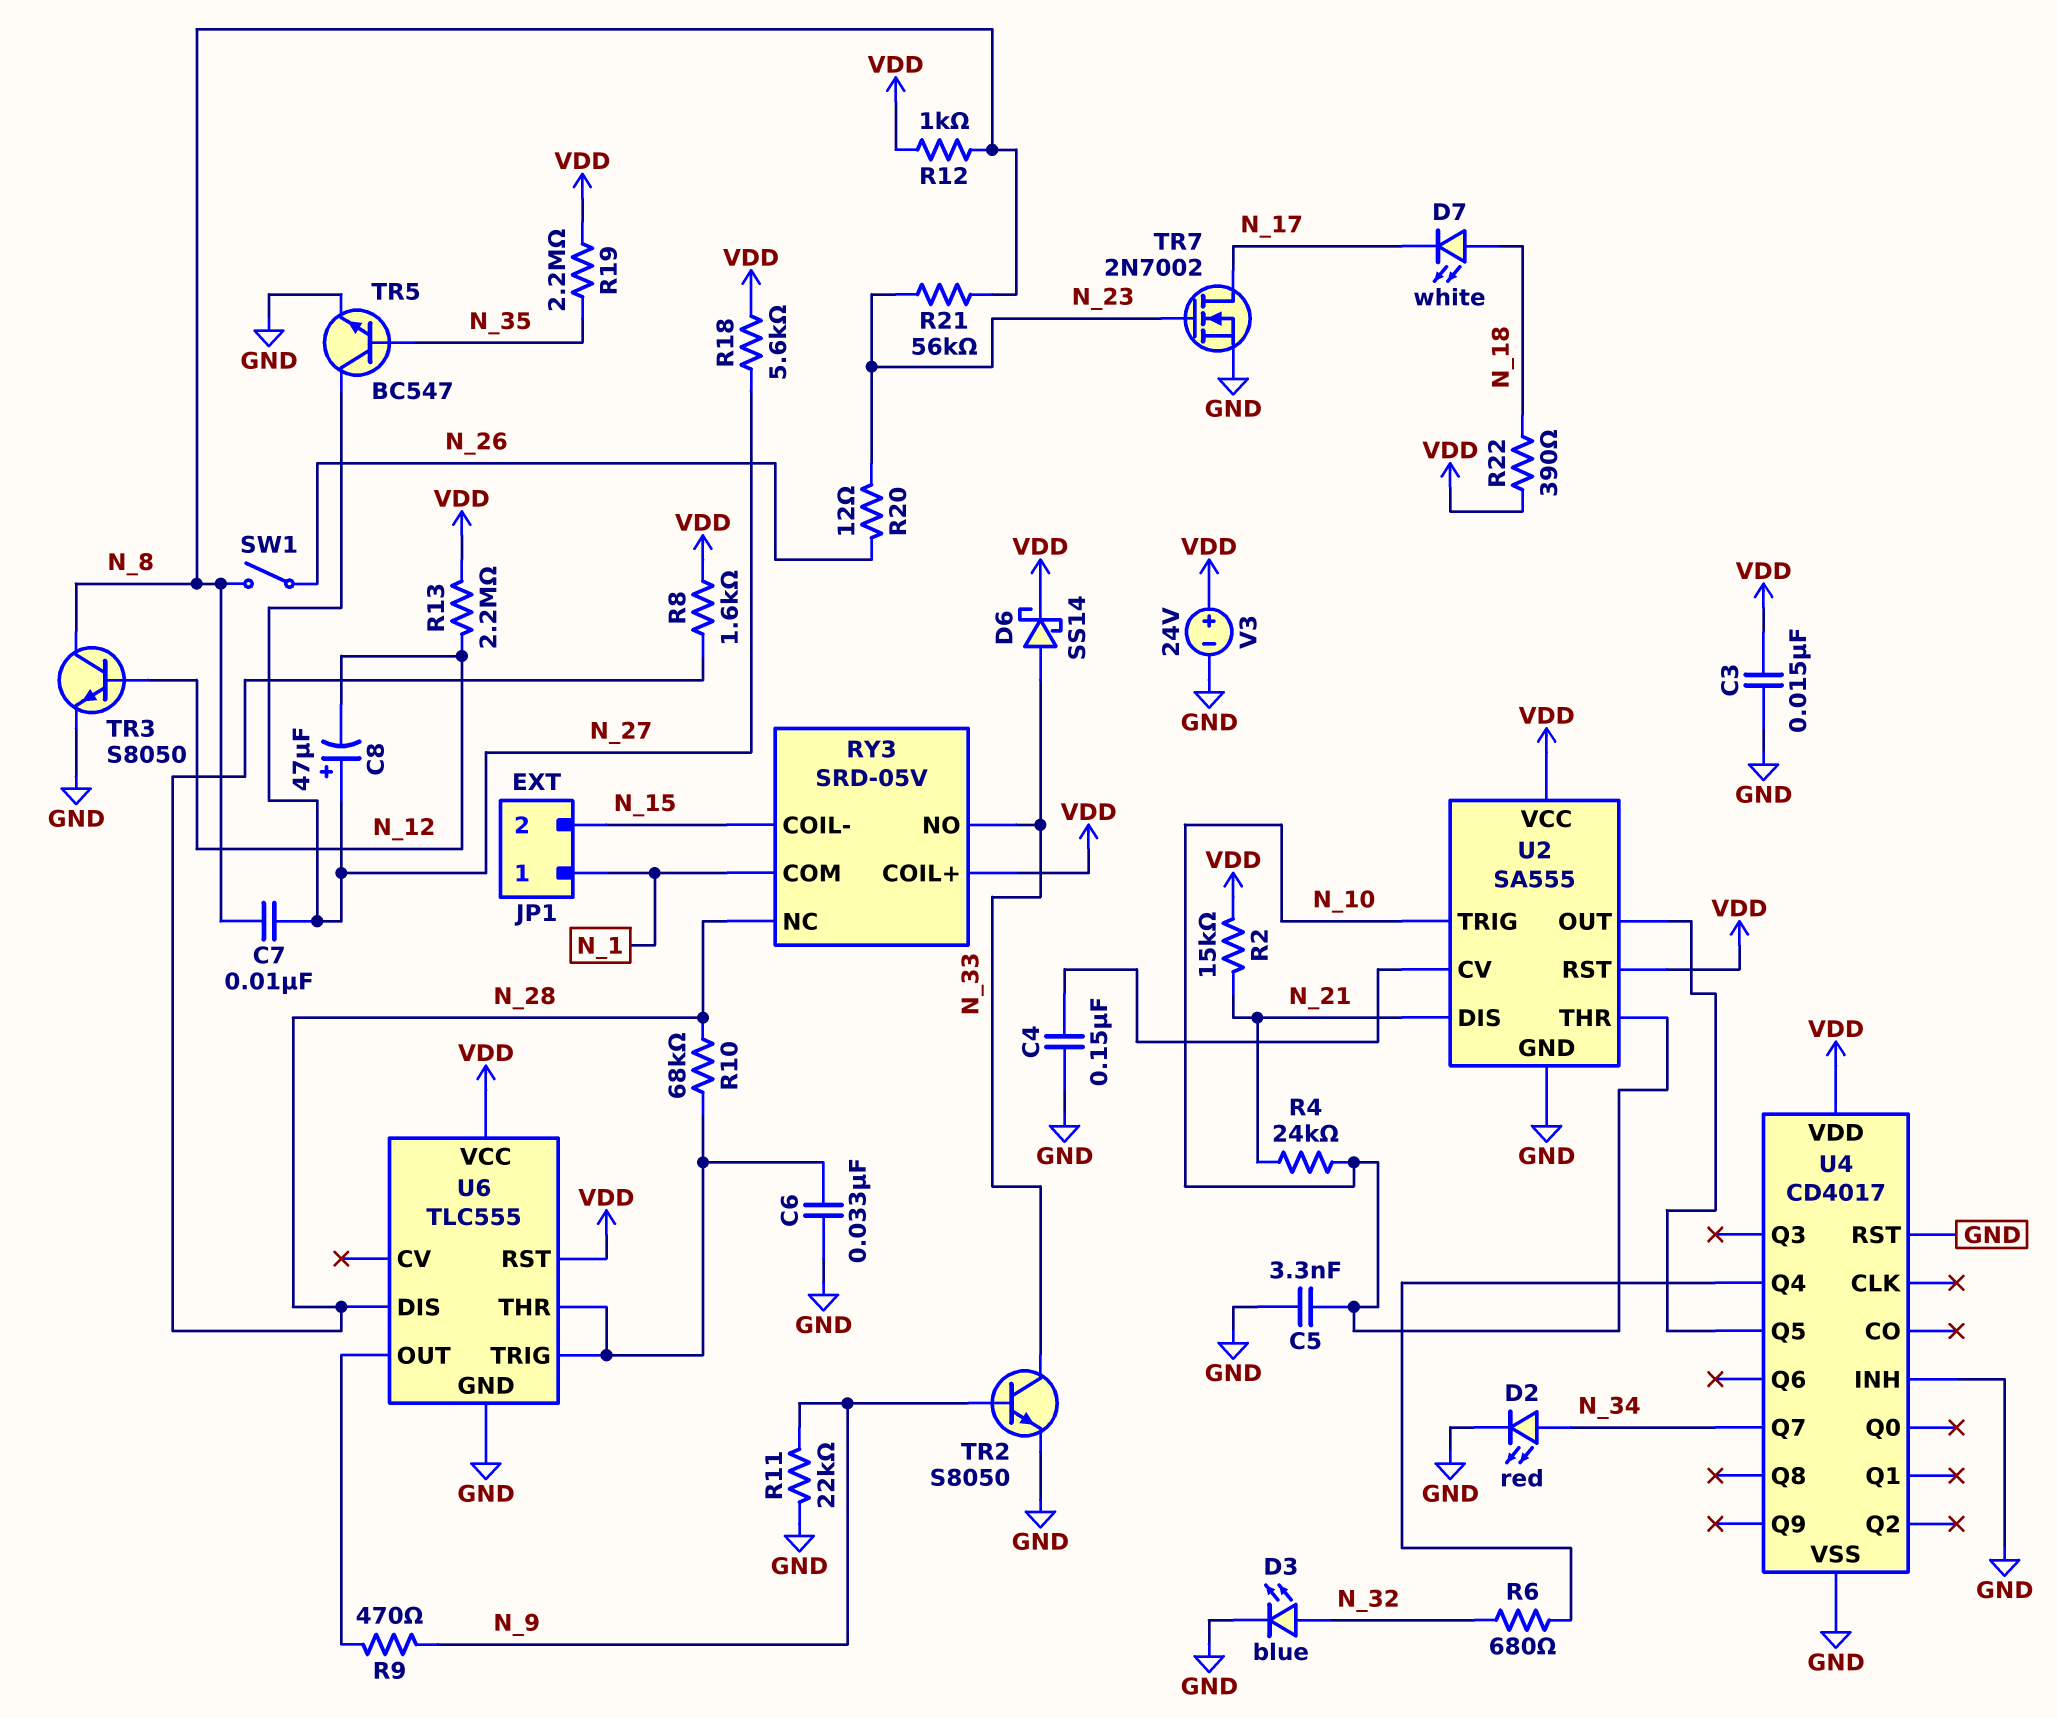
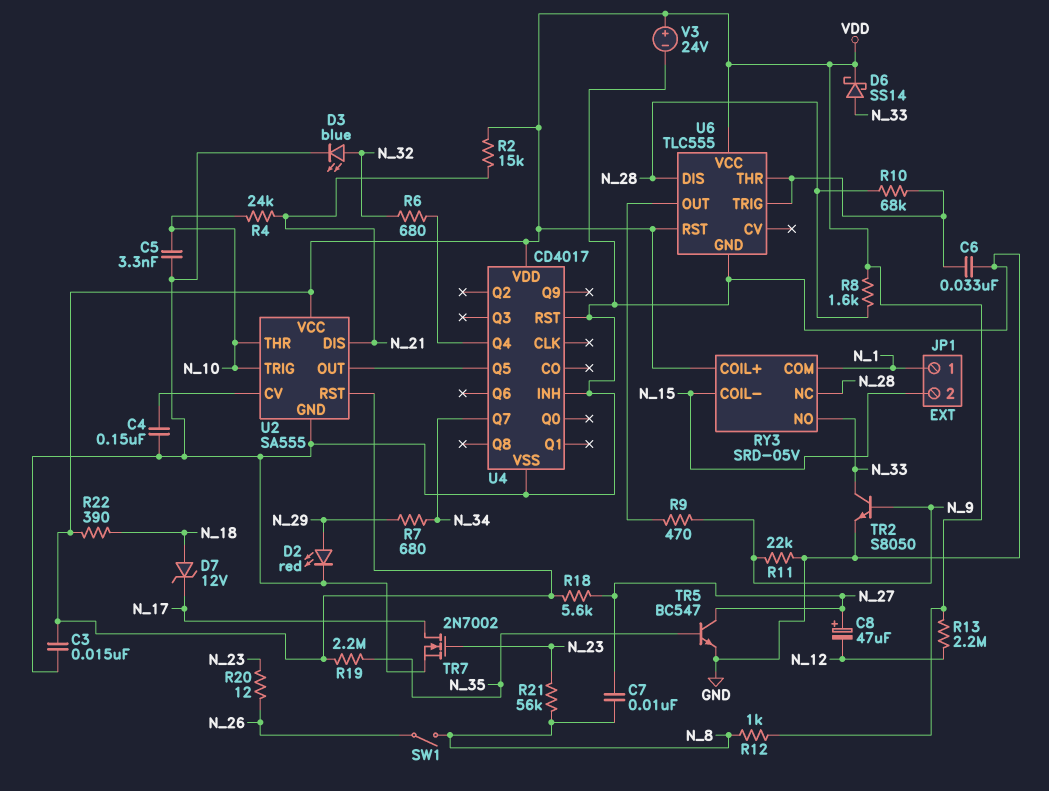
D2: LED red (A N_34, K GND) -> LED red (A N_29, K GND)
D7: LED white (A N_18, K N_17) -> zener 12V (A N_18, K N_17)
R7: none -> 680 (N_29, N_34)
TR3: NPN S8050 (B N_12, C N_8, E GND) -> none

